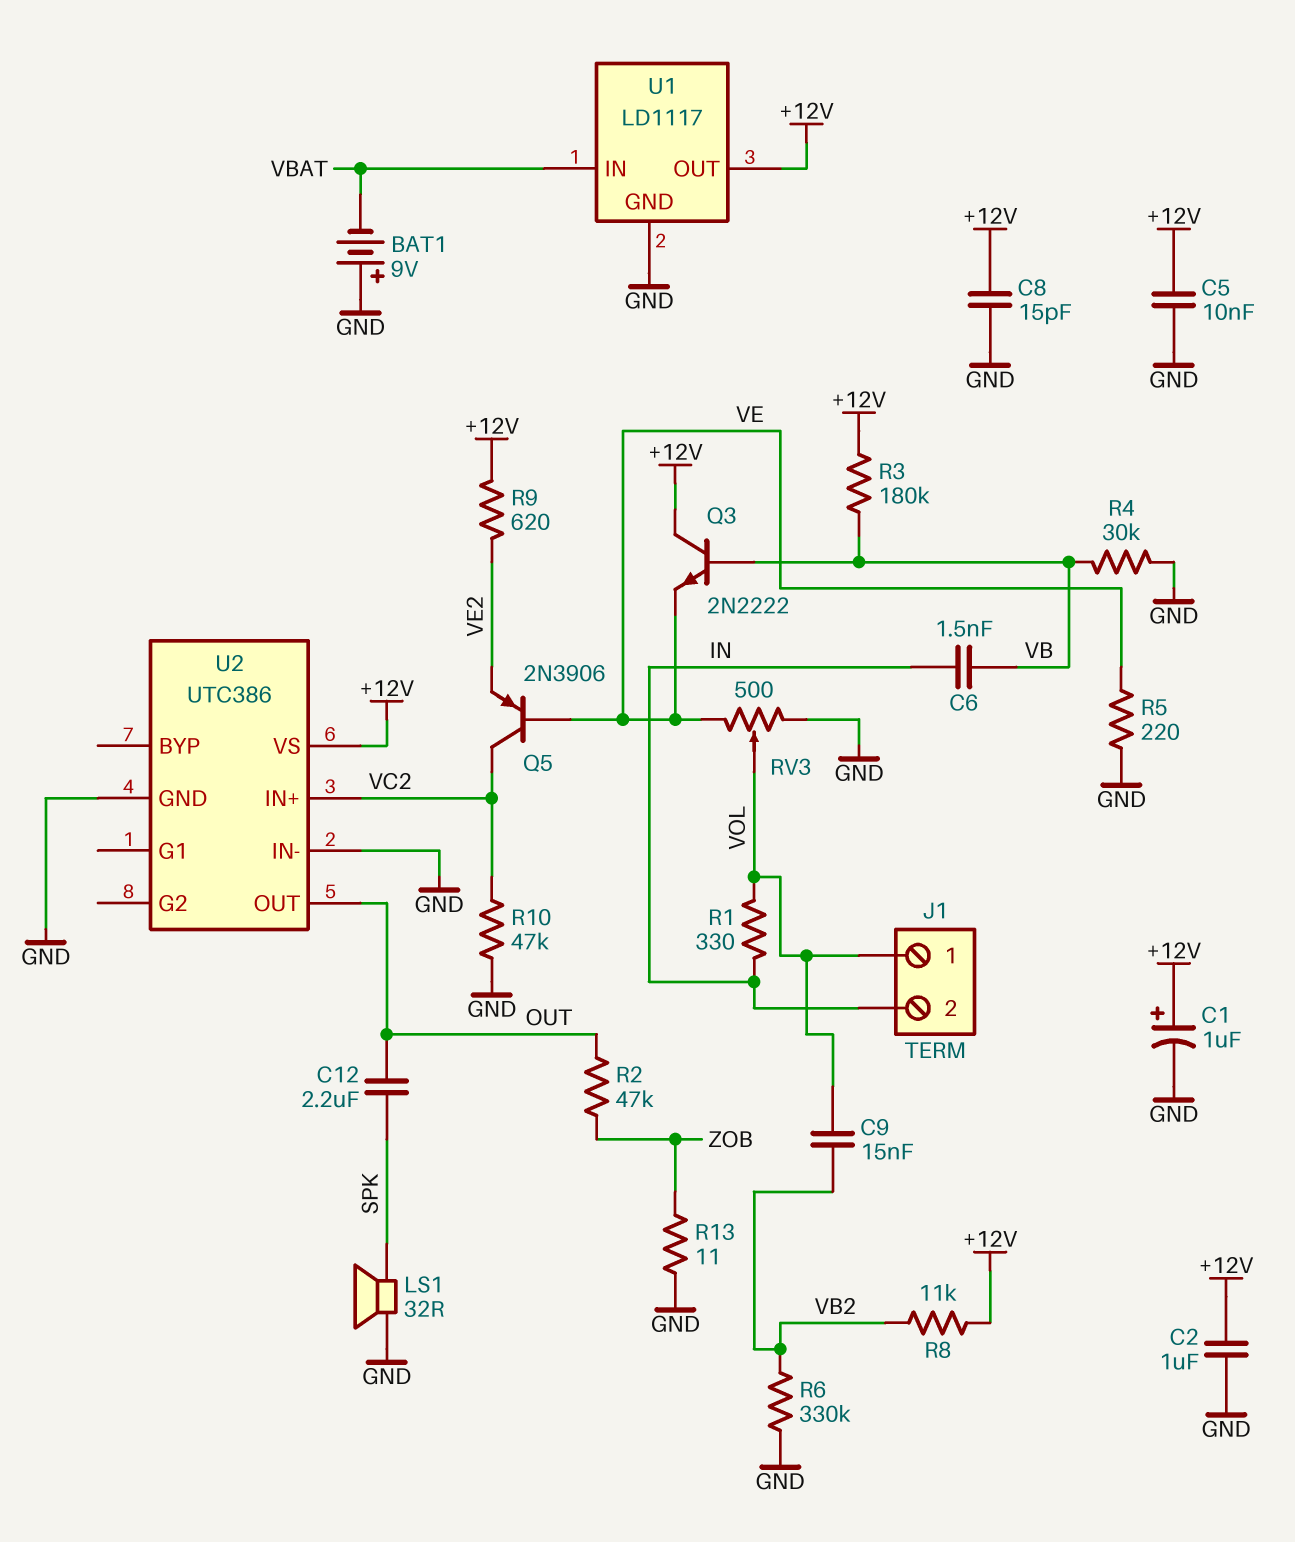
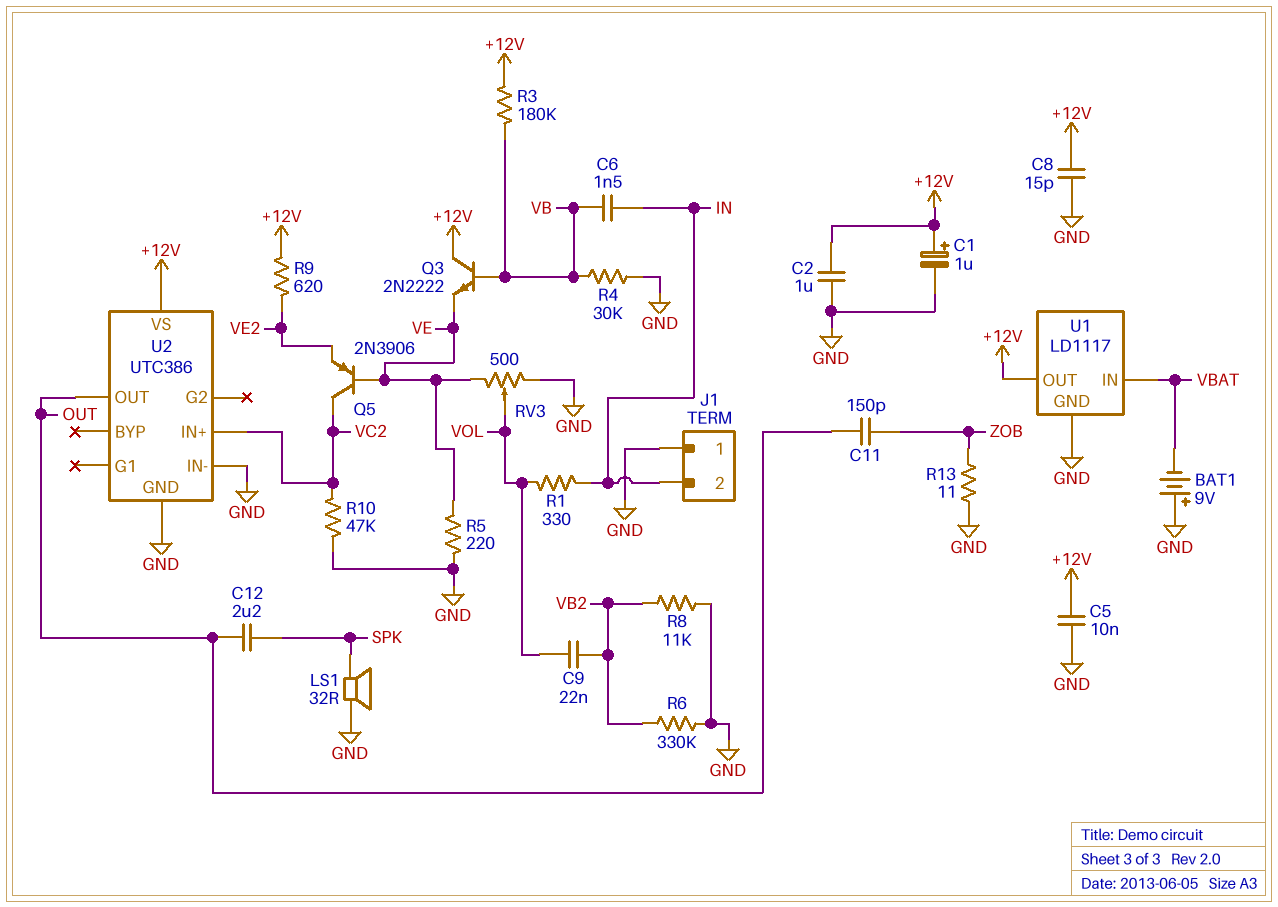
C9: 15nF (VB2, VOL) -> 22nF (VB2, VOL)
C11: none -> 150pF (OUT, ZOB)
J1 pin 1: VOL -> GND
R2: 47k (OUT, ZOB) -> none
R8: 11k (+12V, VB2) -> 11k (GND, VB2)

